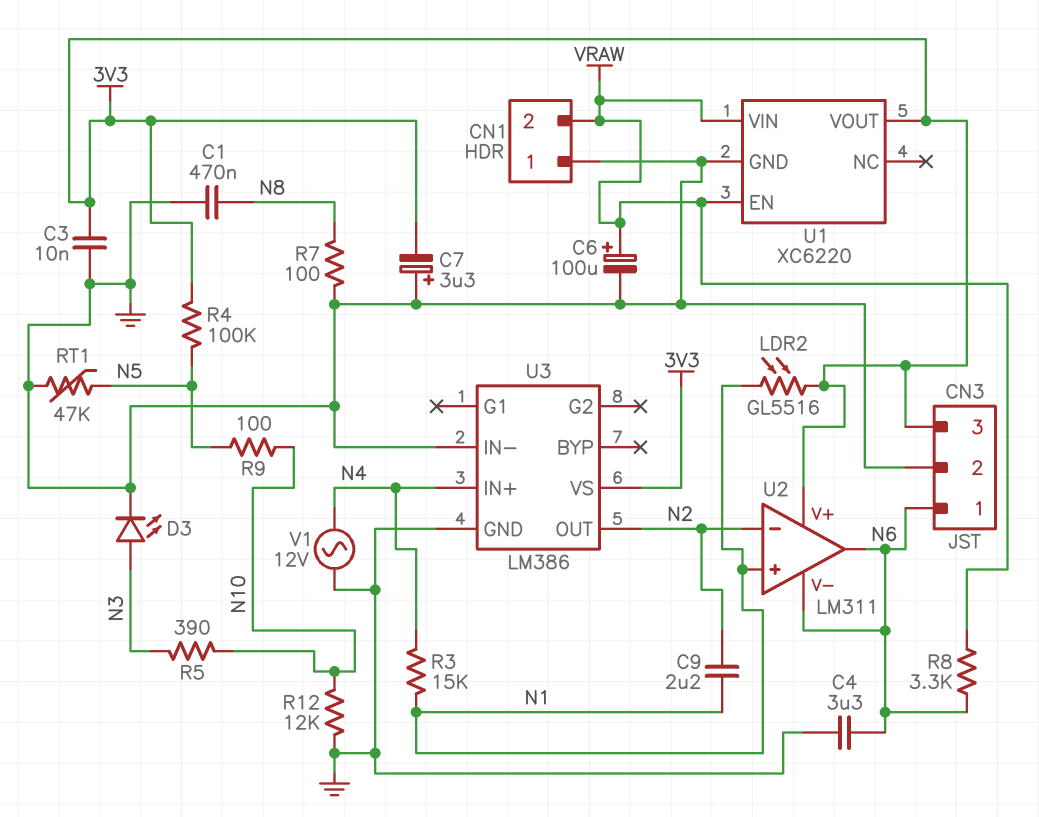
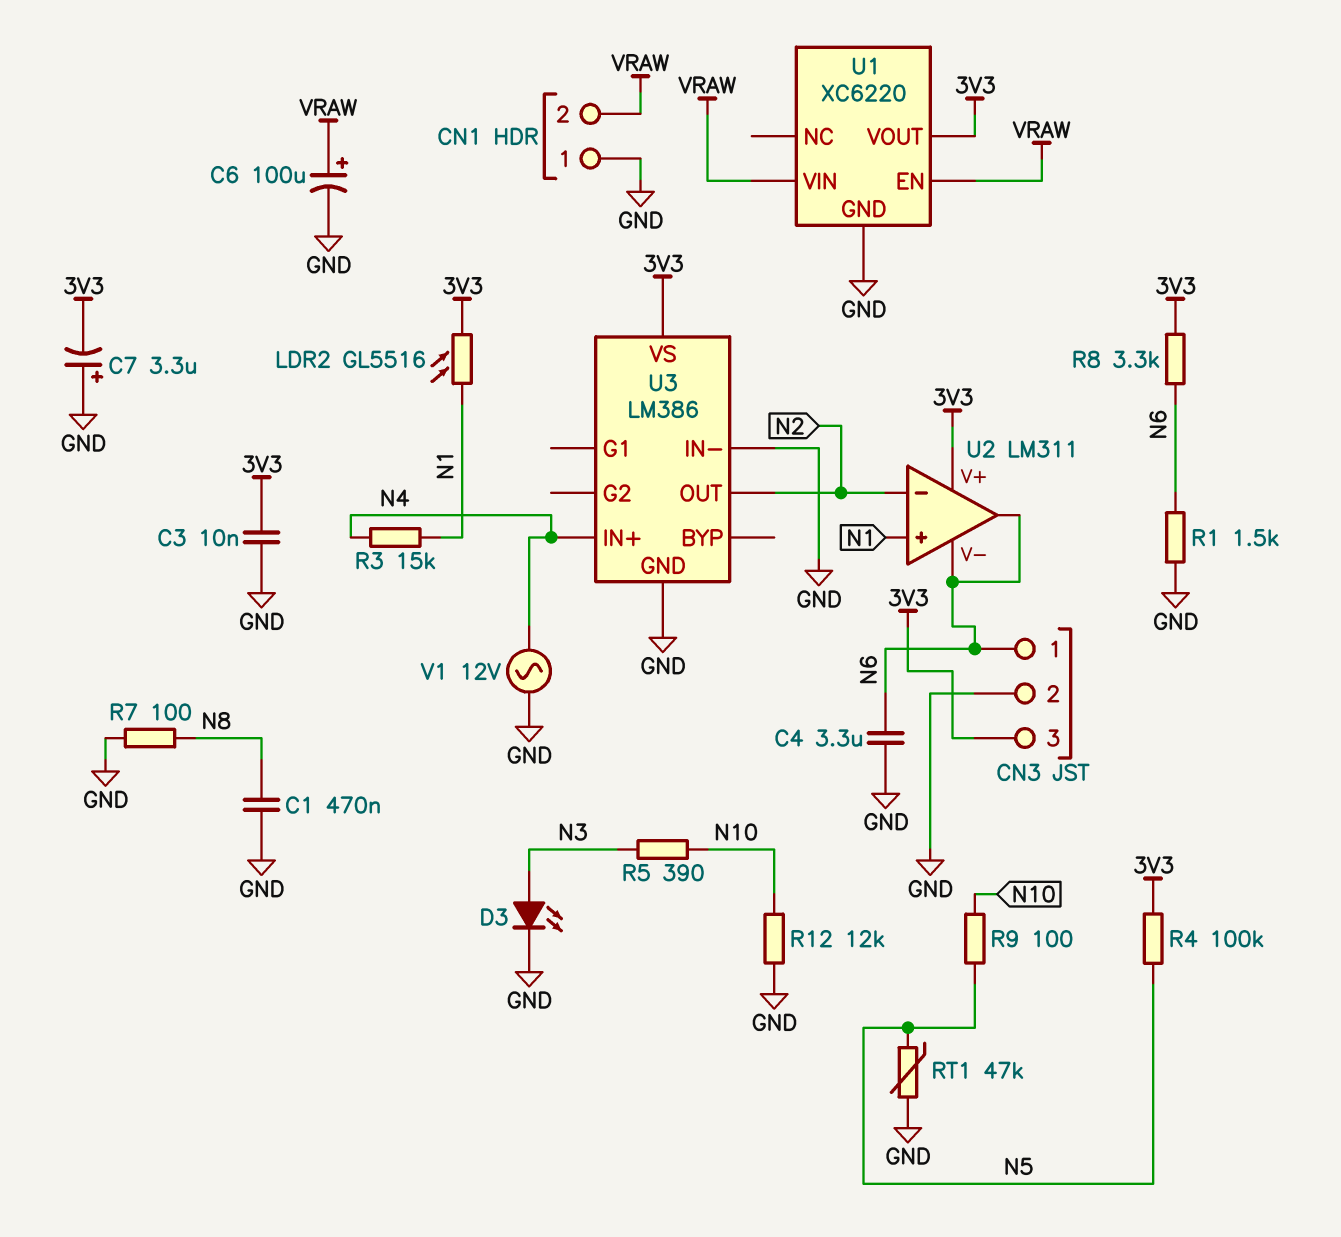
C9: 2.2uF (N1, N2) -> none
R1: none -> 1.5k (GND, N6)
R8: 3.3k (N6, VRAW) -> 3.3k (3V3, N6)

